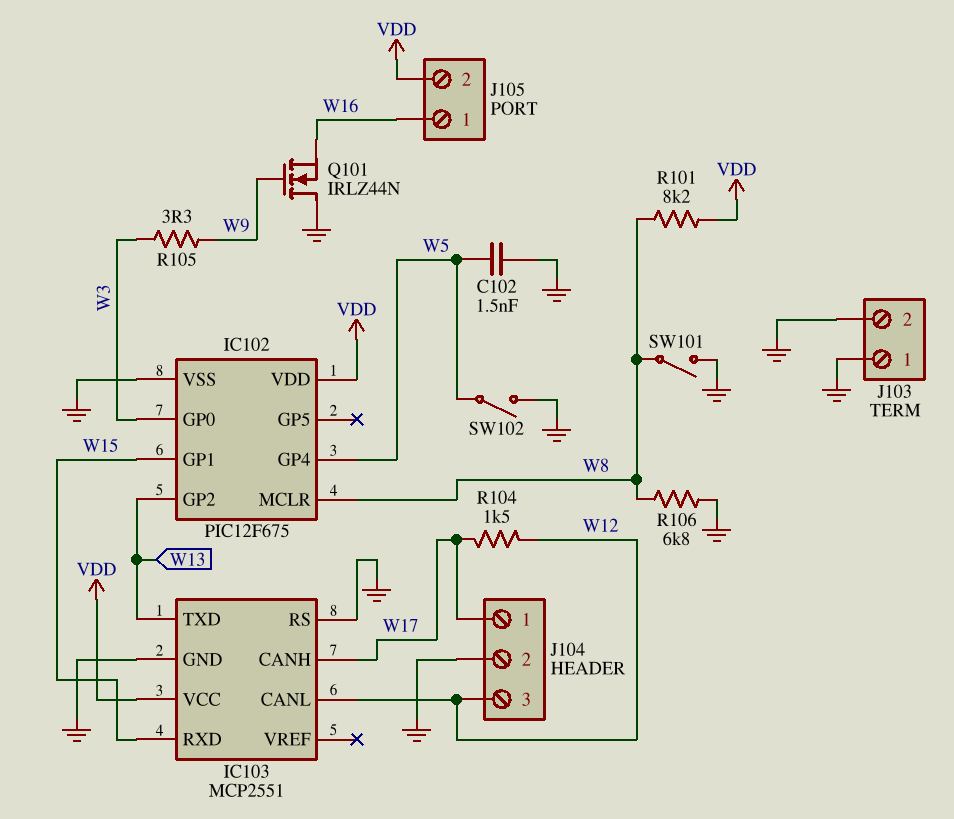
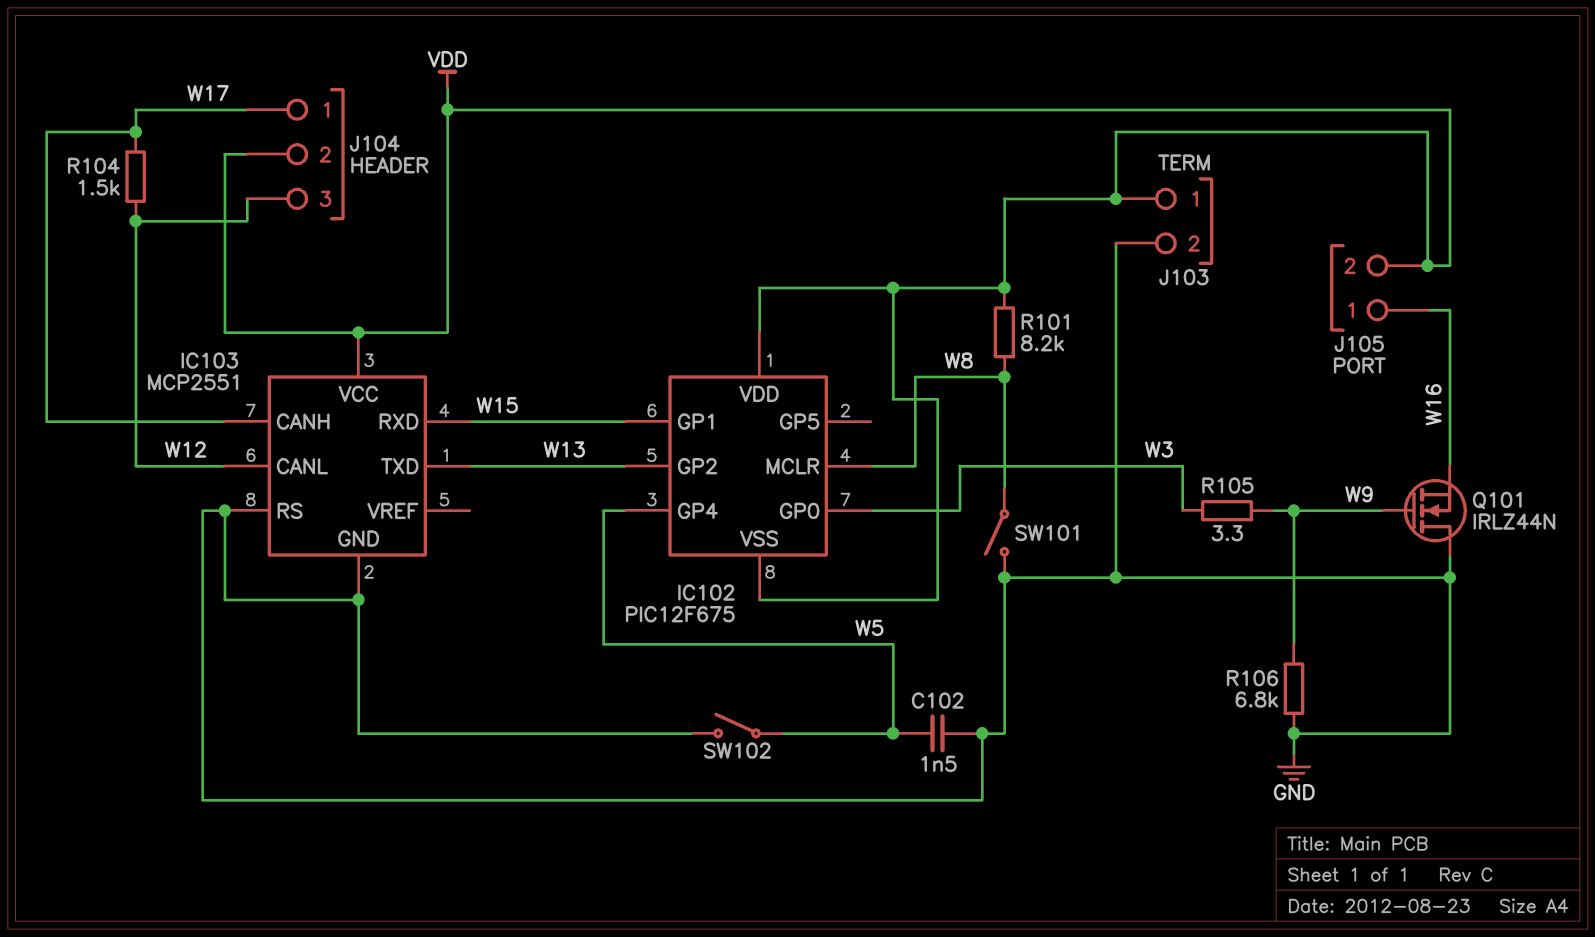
IC102 pin VSS: GND -> VDD
J103 pin 1: GND -> VDD
J104 pin 2: GND -> VDD
R106: 6.8k (GND, W8) -> 6.8k (GND, W9)

